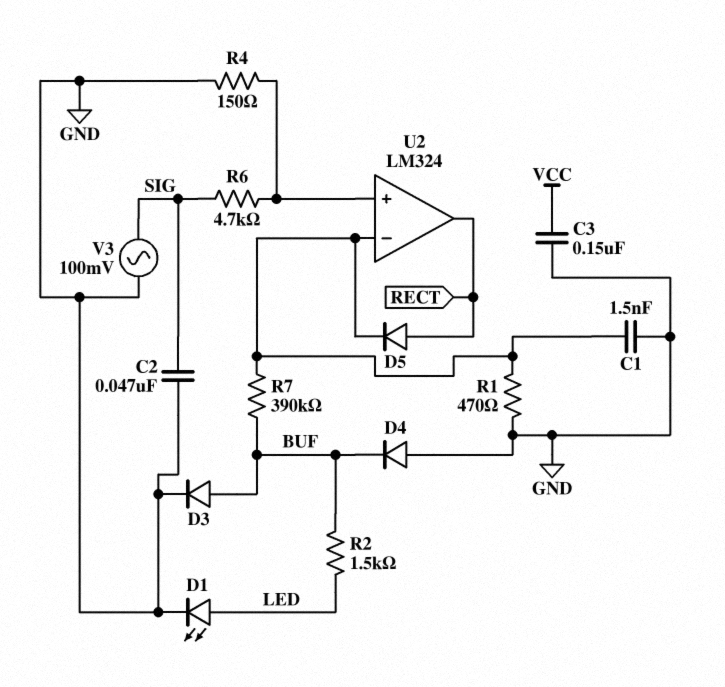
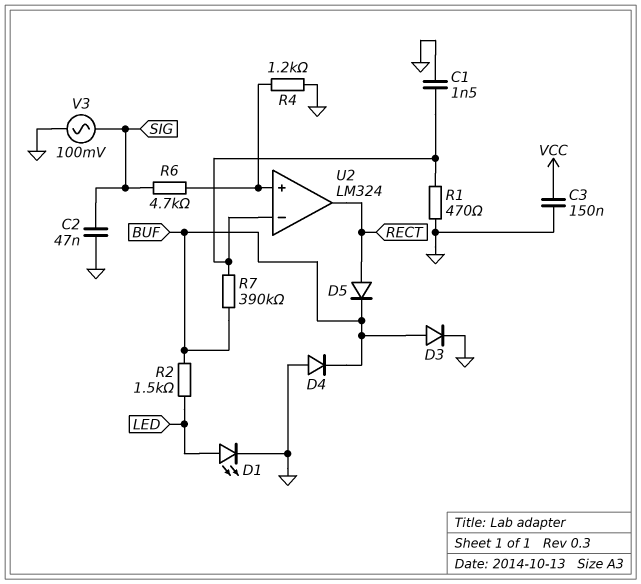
D5: diode (A RECT, K U2/in-) -> diode (A RECT, K BUF)
R4: 150 (GND, U2/in+) -> 1.2k (GND, U2/in+)

